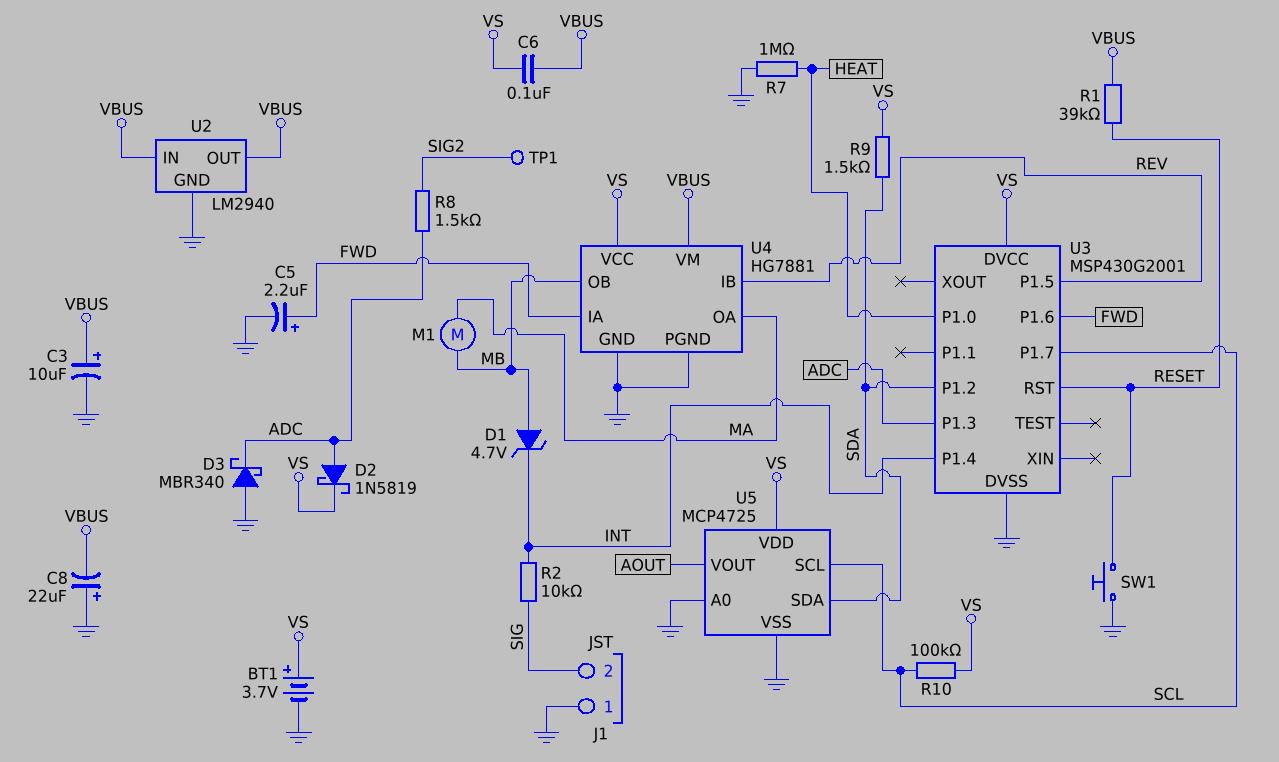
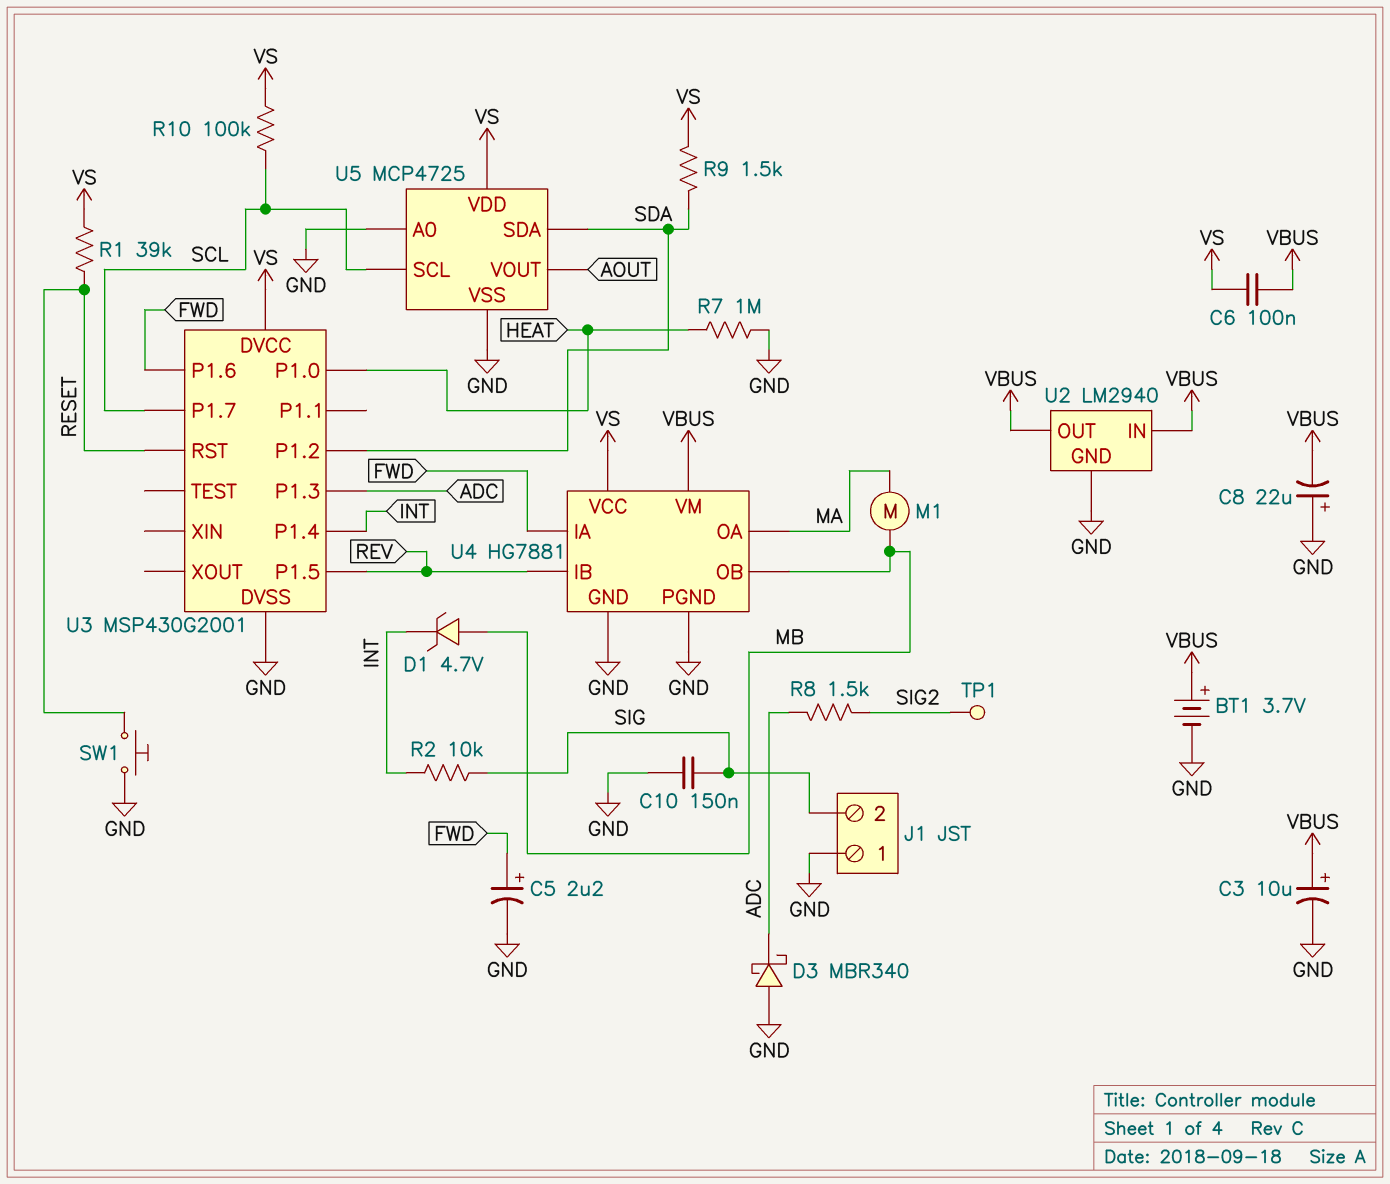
BT1: 3.7V (plus VS, minus GND) -> 3.7V (plus VBUS, minus GND)
C10: none -> 150nF (GND, SIG)
D2: schottky 1N5819 (A ADC, K VS) -> none
R1: 39k (RESET, VBUS) -> 39k (RESET, VS)

